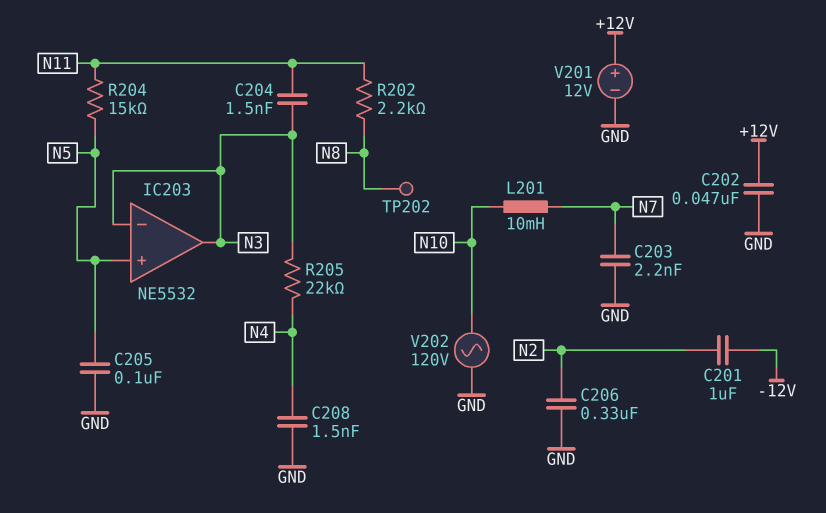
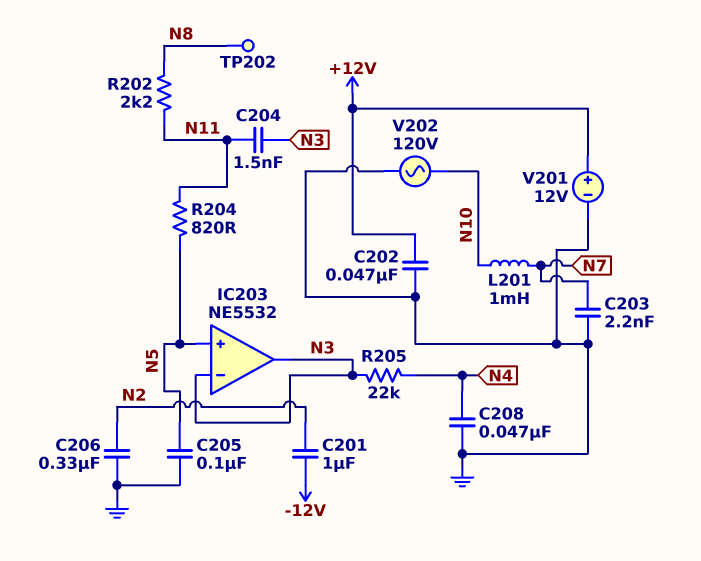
C208: 1.5nF (GND, N4) -> 47nF (GND, N4)
L201: 10mH (N7, N10) -> 1mH (N7, N10)
R204: 15k (N5, N11) -> 820 (N5, N11)

